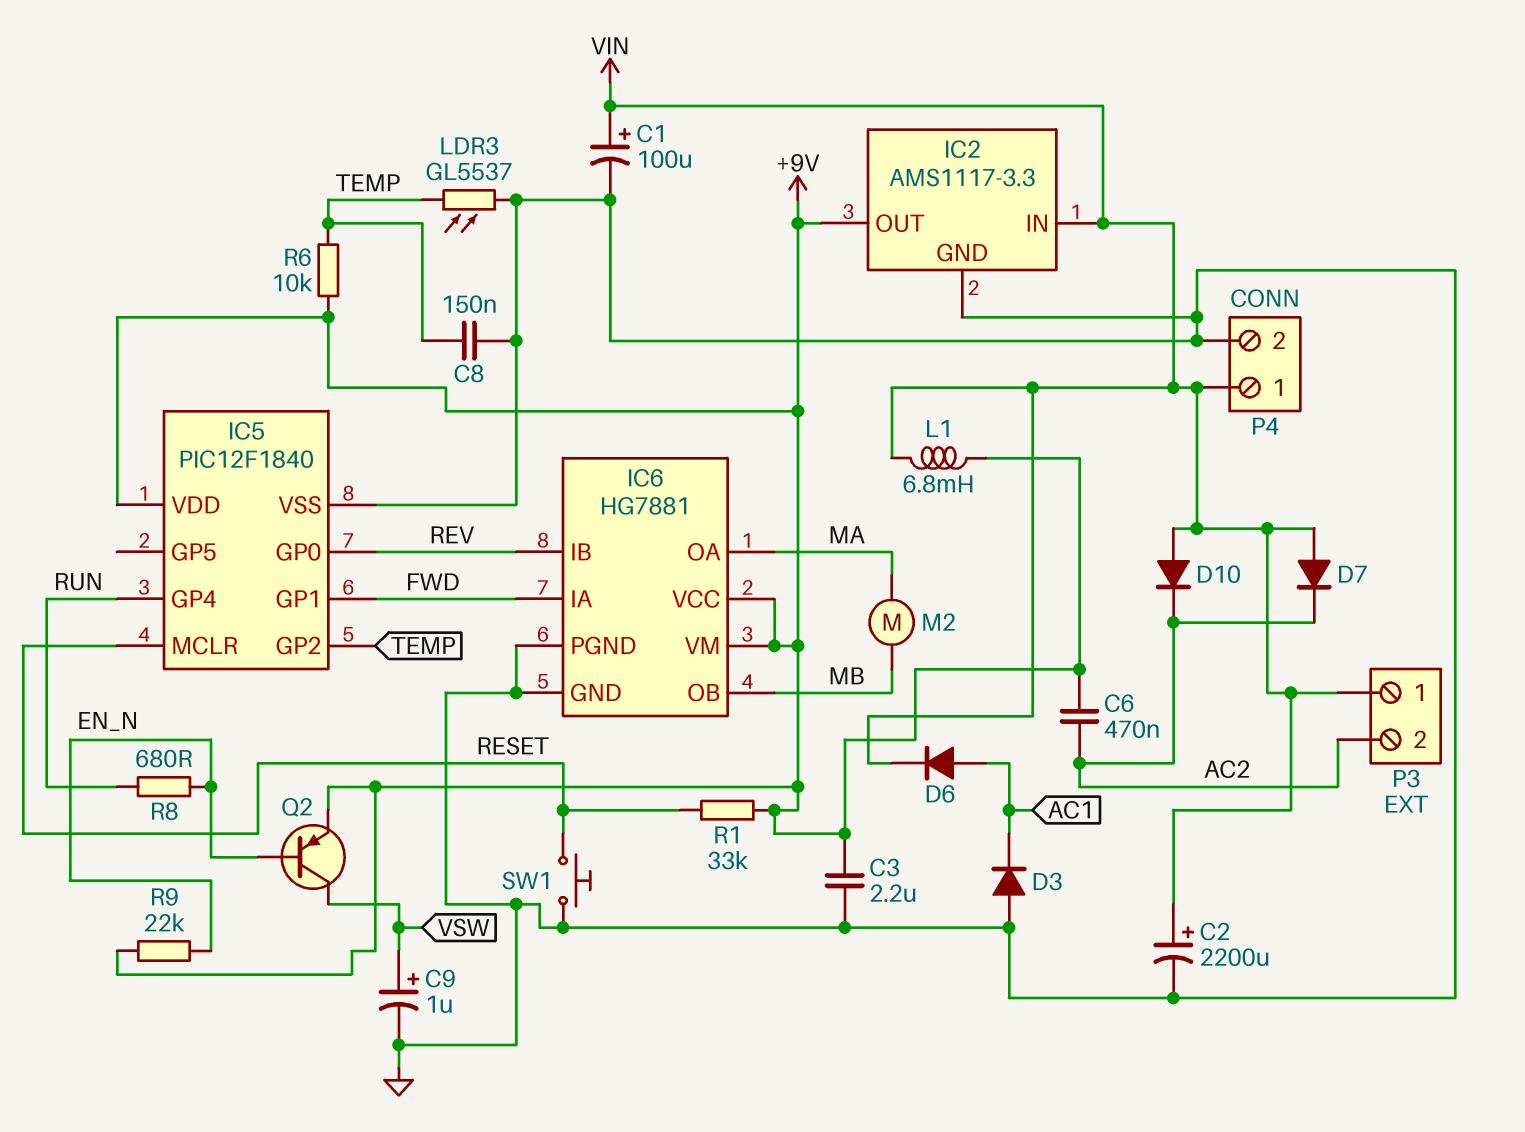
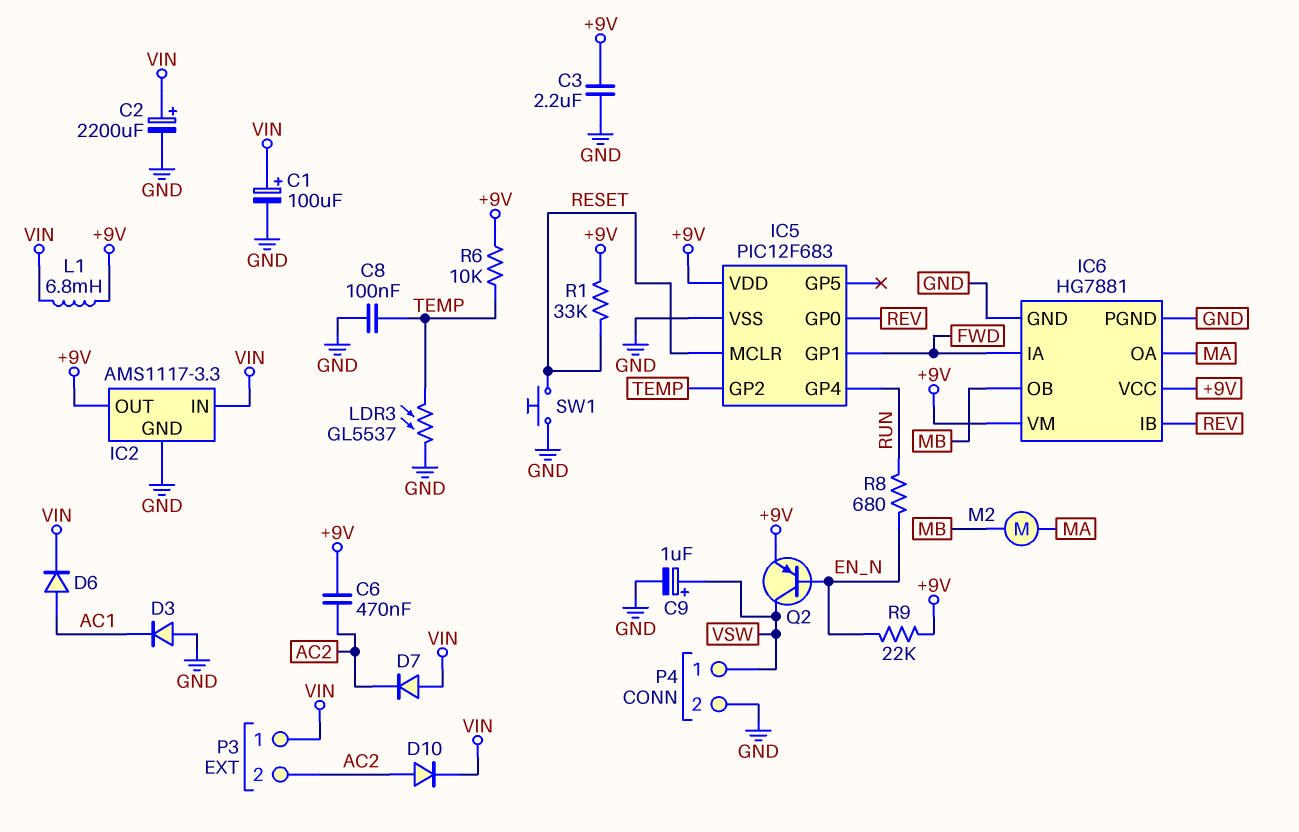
C8: 150nF (GND, TEMP) -> 100nF (GND, TEMP)
D10: diode (A VIN, K AC2) -> diode (A AC2, K VIN)
IC5: PIC12F1840 -> PIC12F683
P4 pin 1: VIN -> VSW

